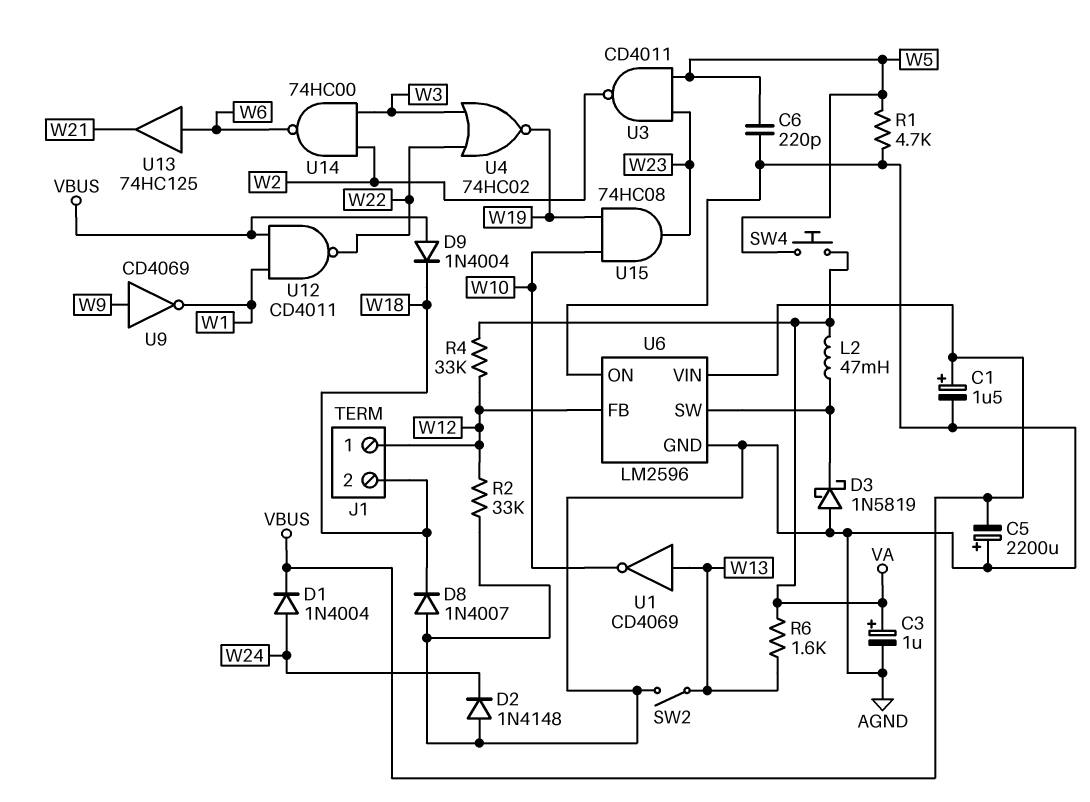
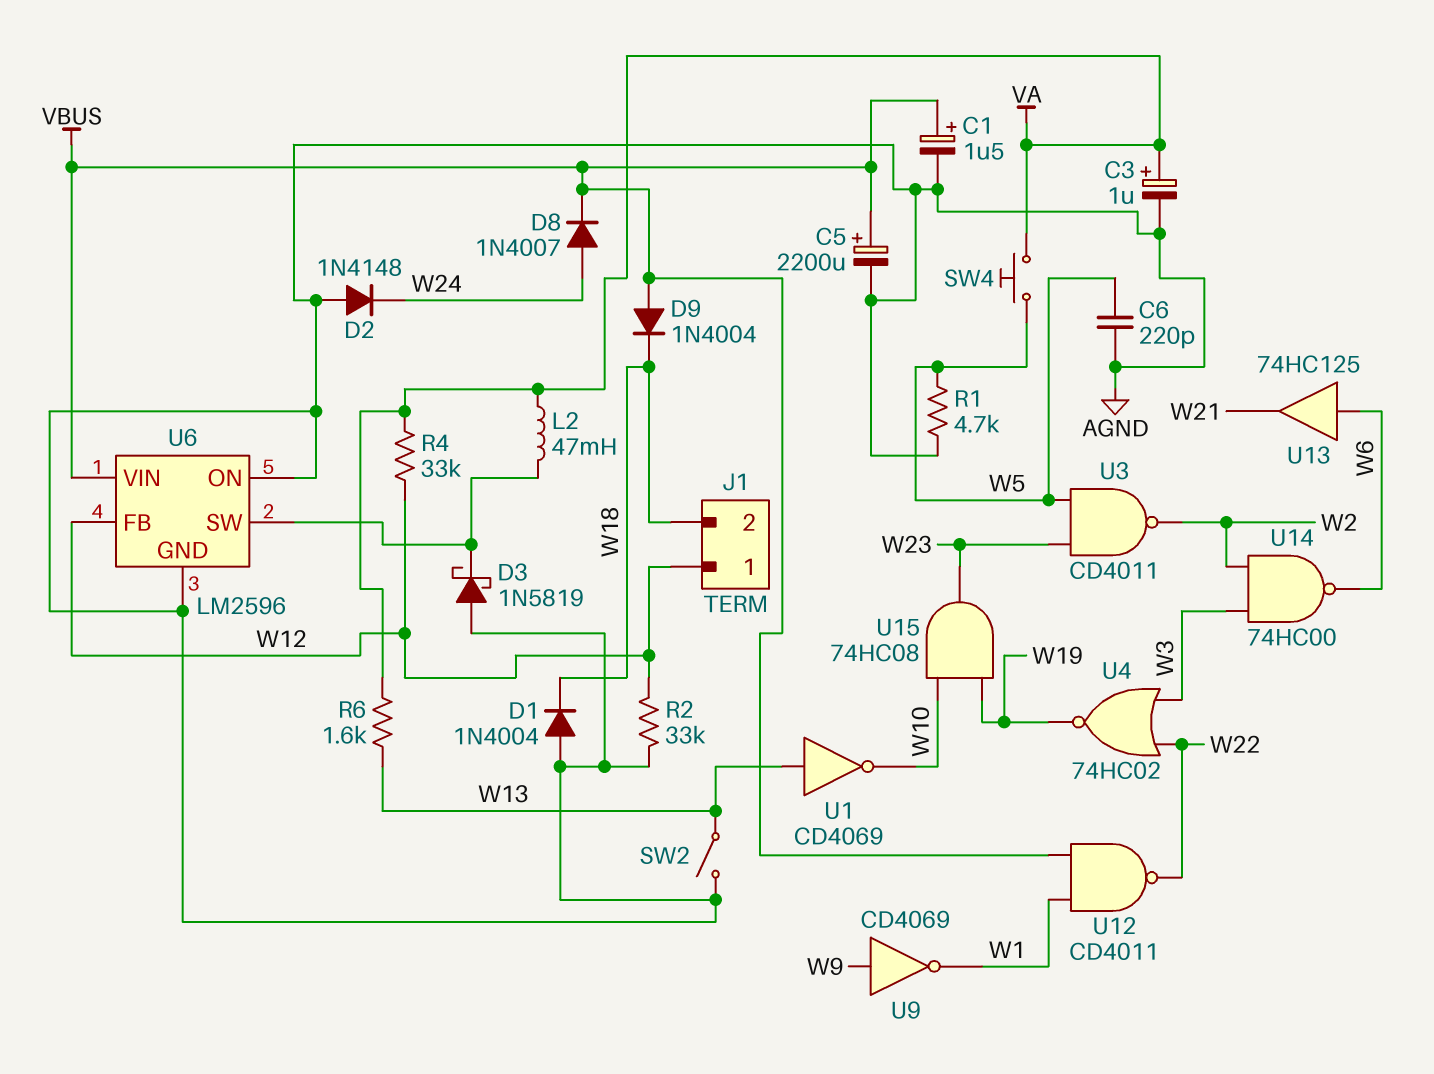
C5: 2200uF (plus AGND, minus VBUS) -> 2200uF (plus VBUS, minus AGND)
D1: diode 1N4004 (A W24, K VBUS) -> diode 1N4004 (A AGND, K W18)
D8: diode 1N4007 (A AGND, K W18) -> diode 1N4007 (A W24, K VBUS)

